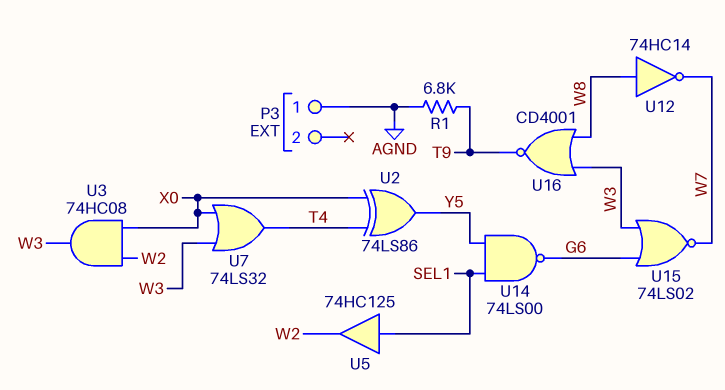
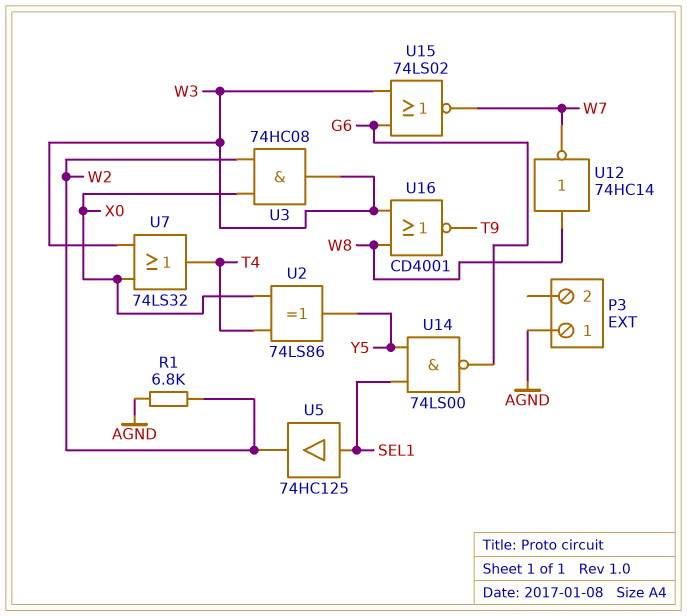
R1: 6.8k (AGND, T9) -> 6.8k (AGND, W2)

